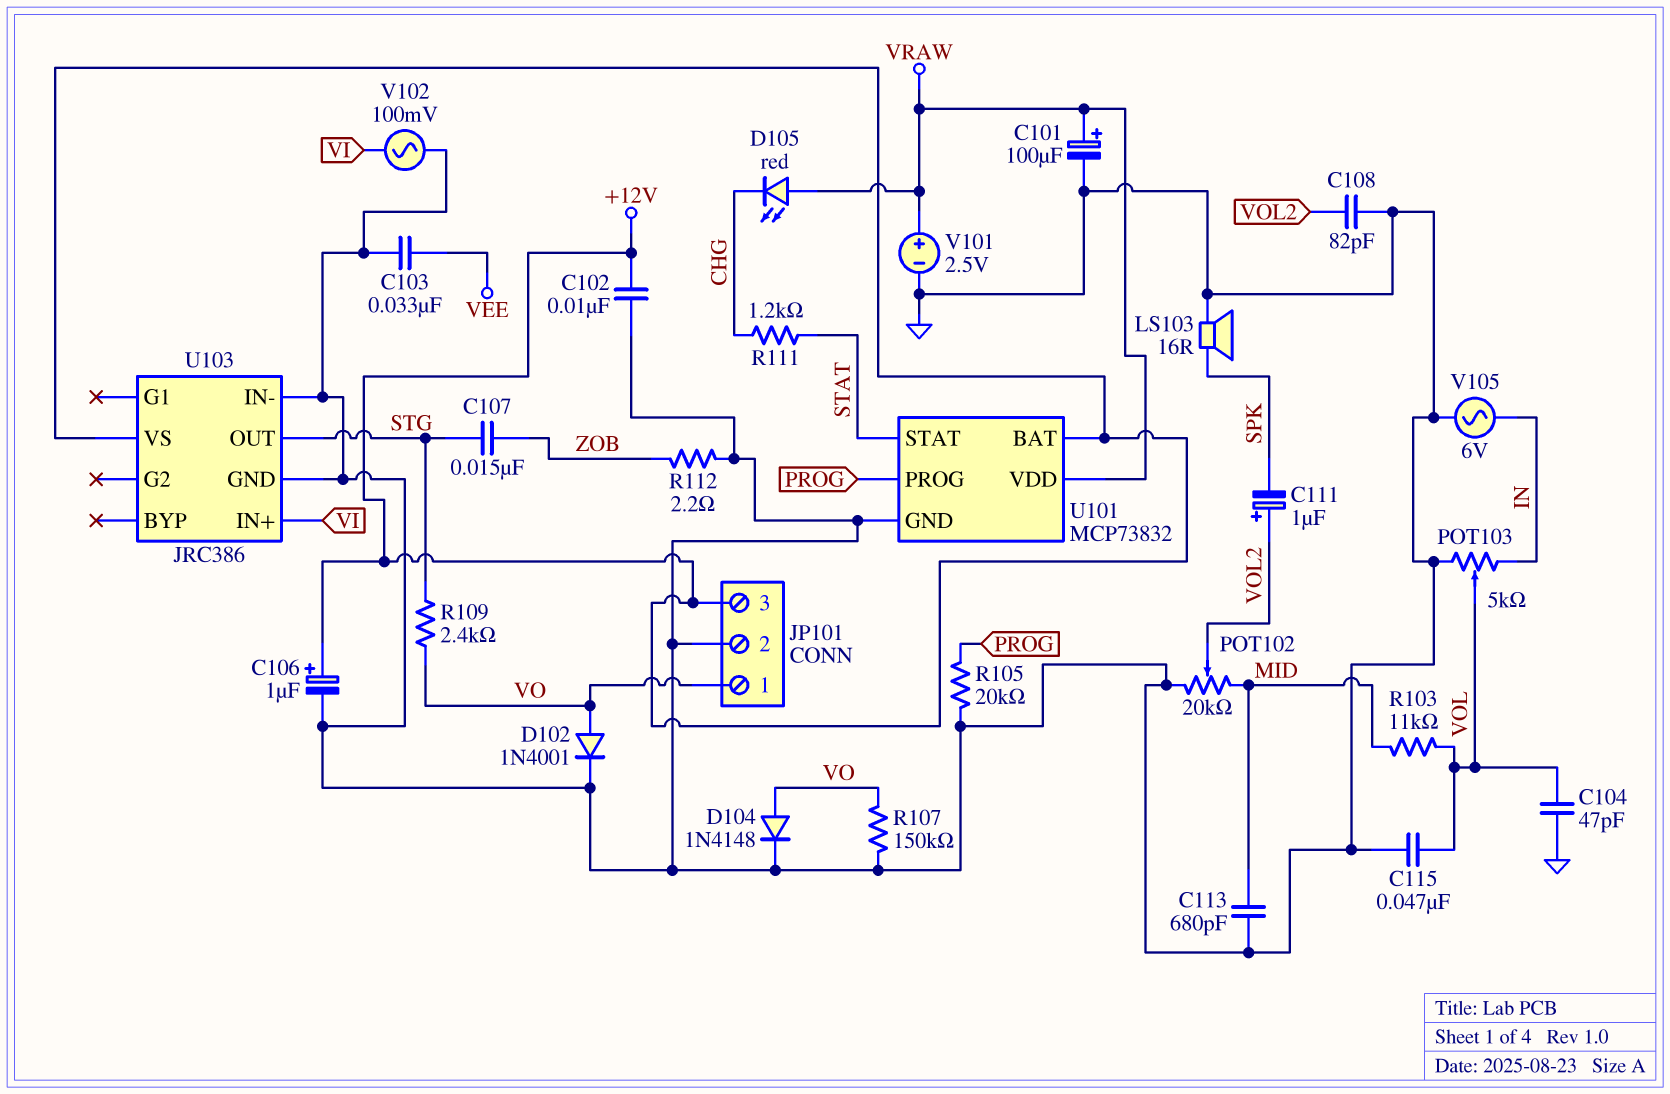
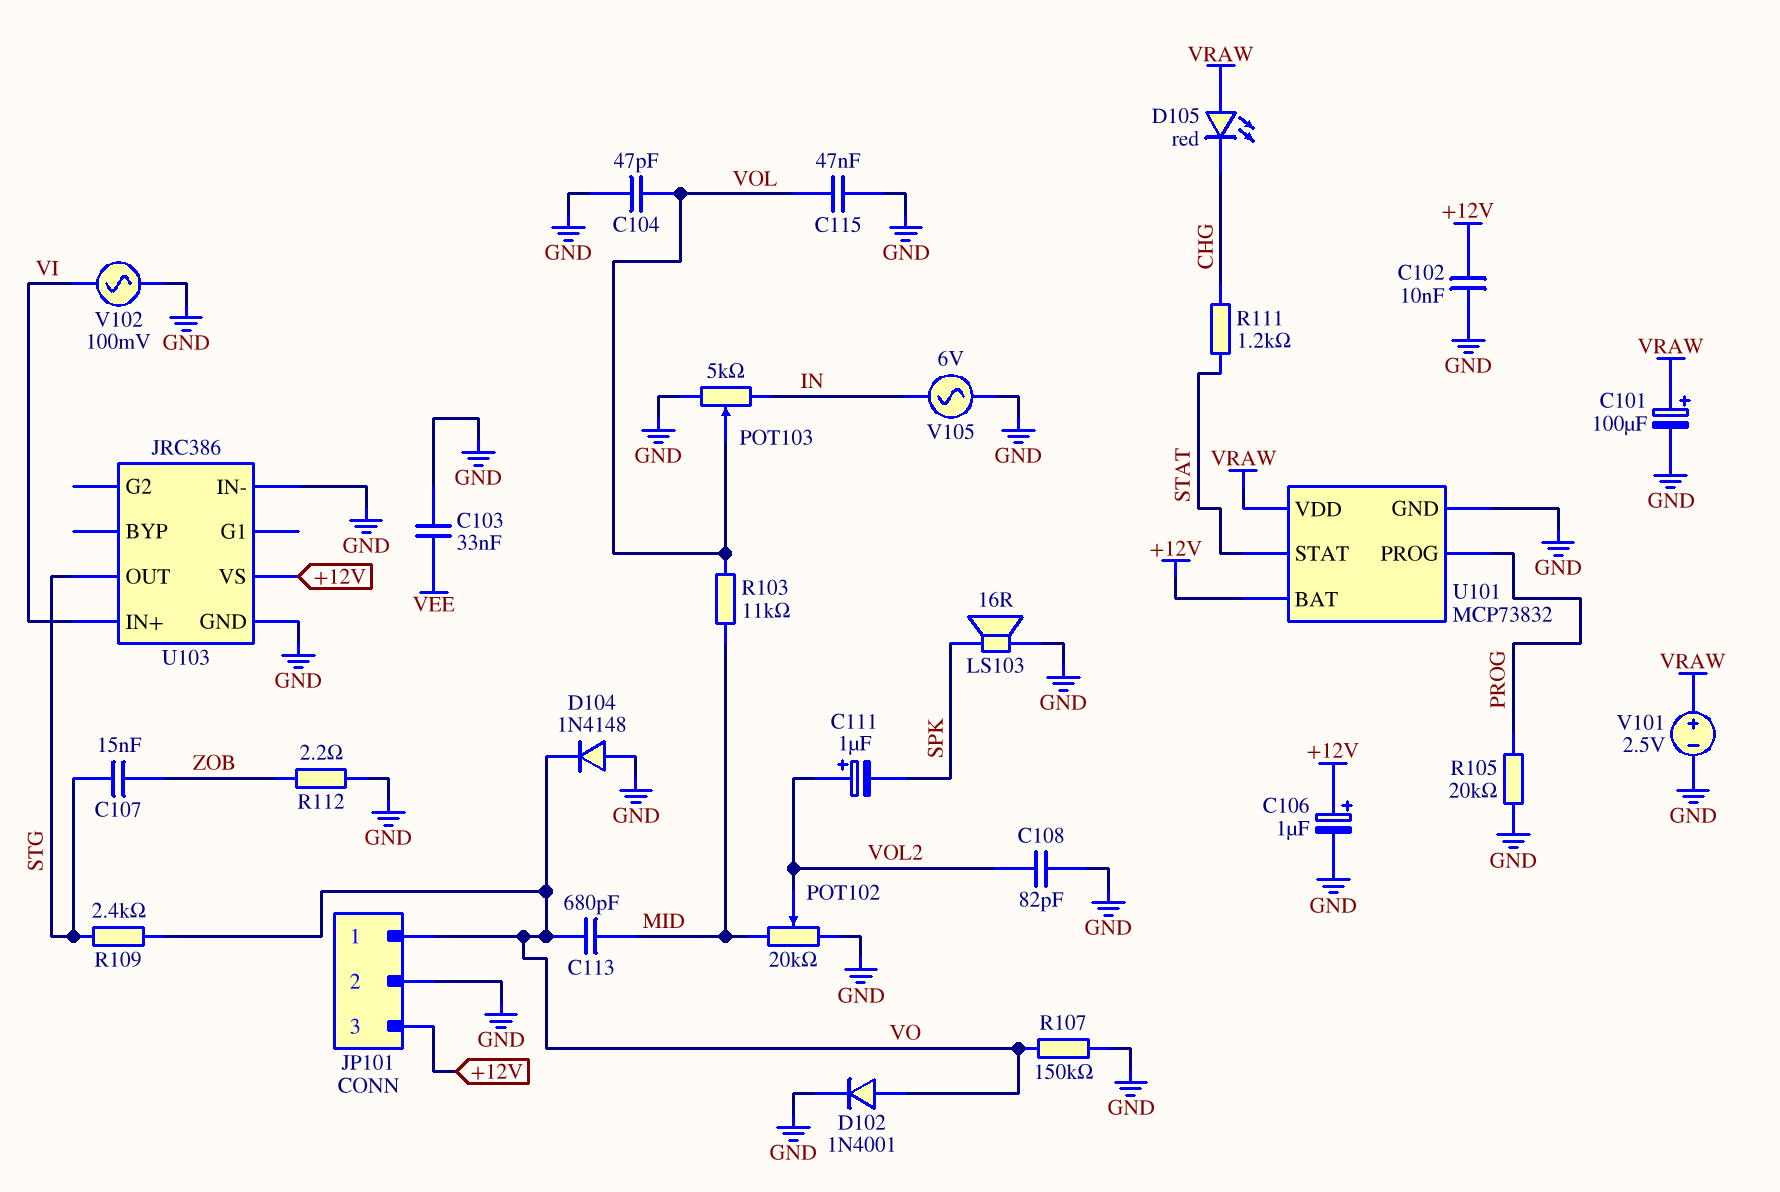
C113: 680pF (GND, MID) -> 680pF (MID, VO)
D104: diode 1N4148 (A VO, K GND) -> diode 1N4148 (A GND, K VO)

